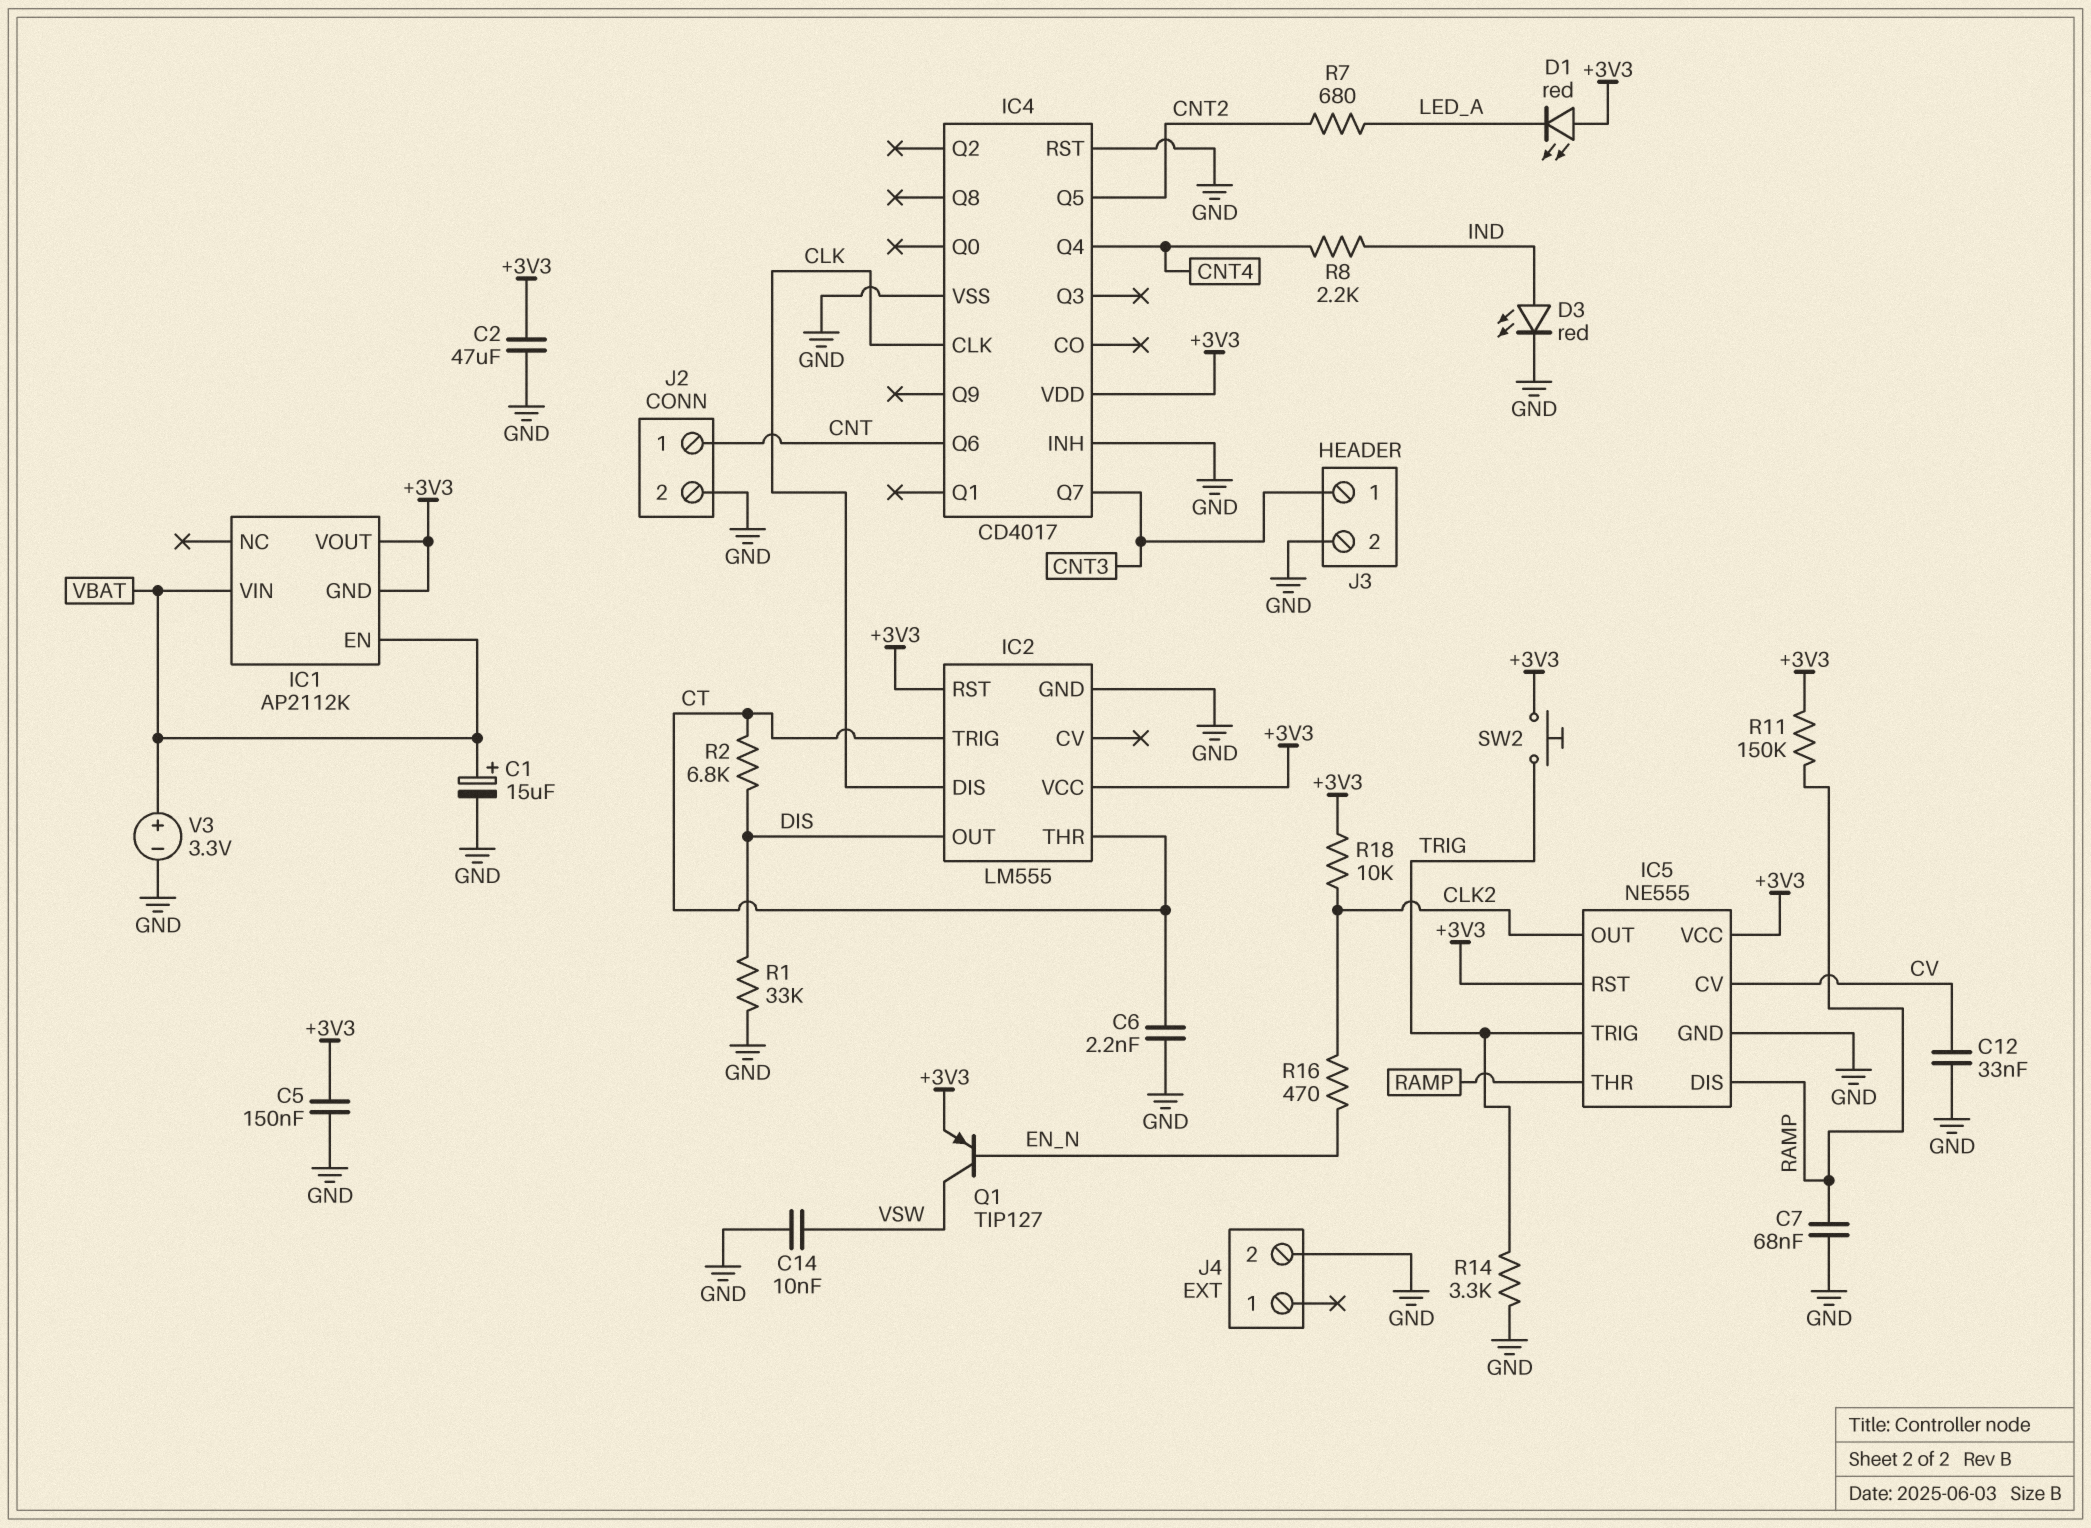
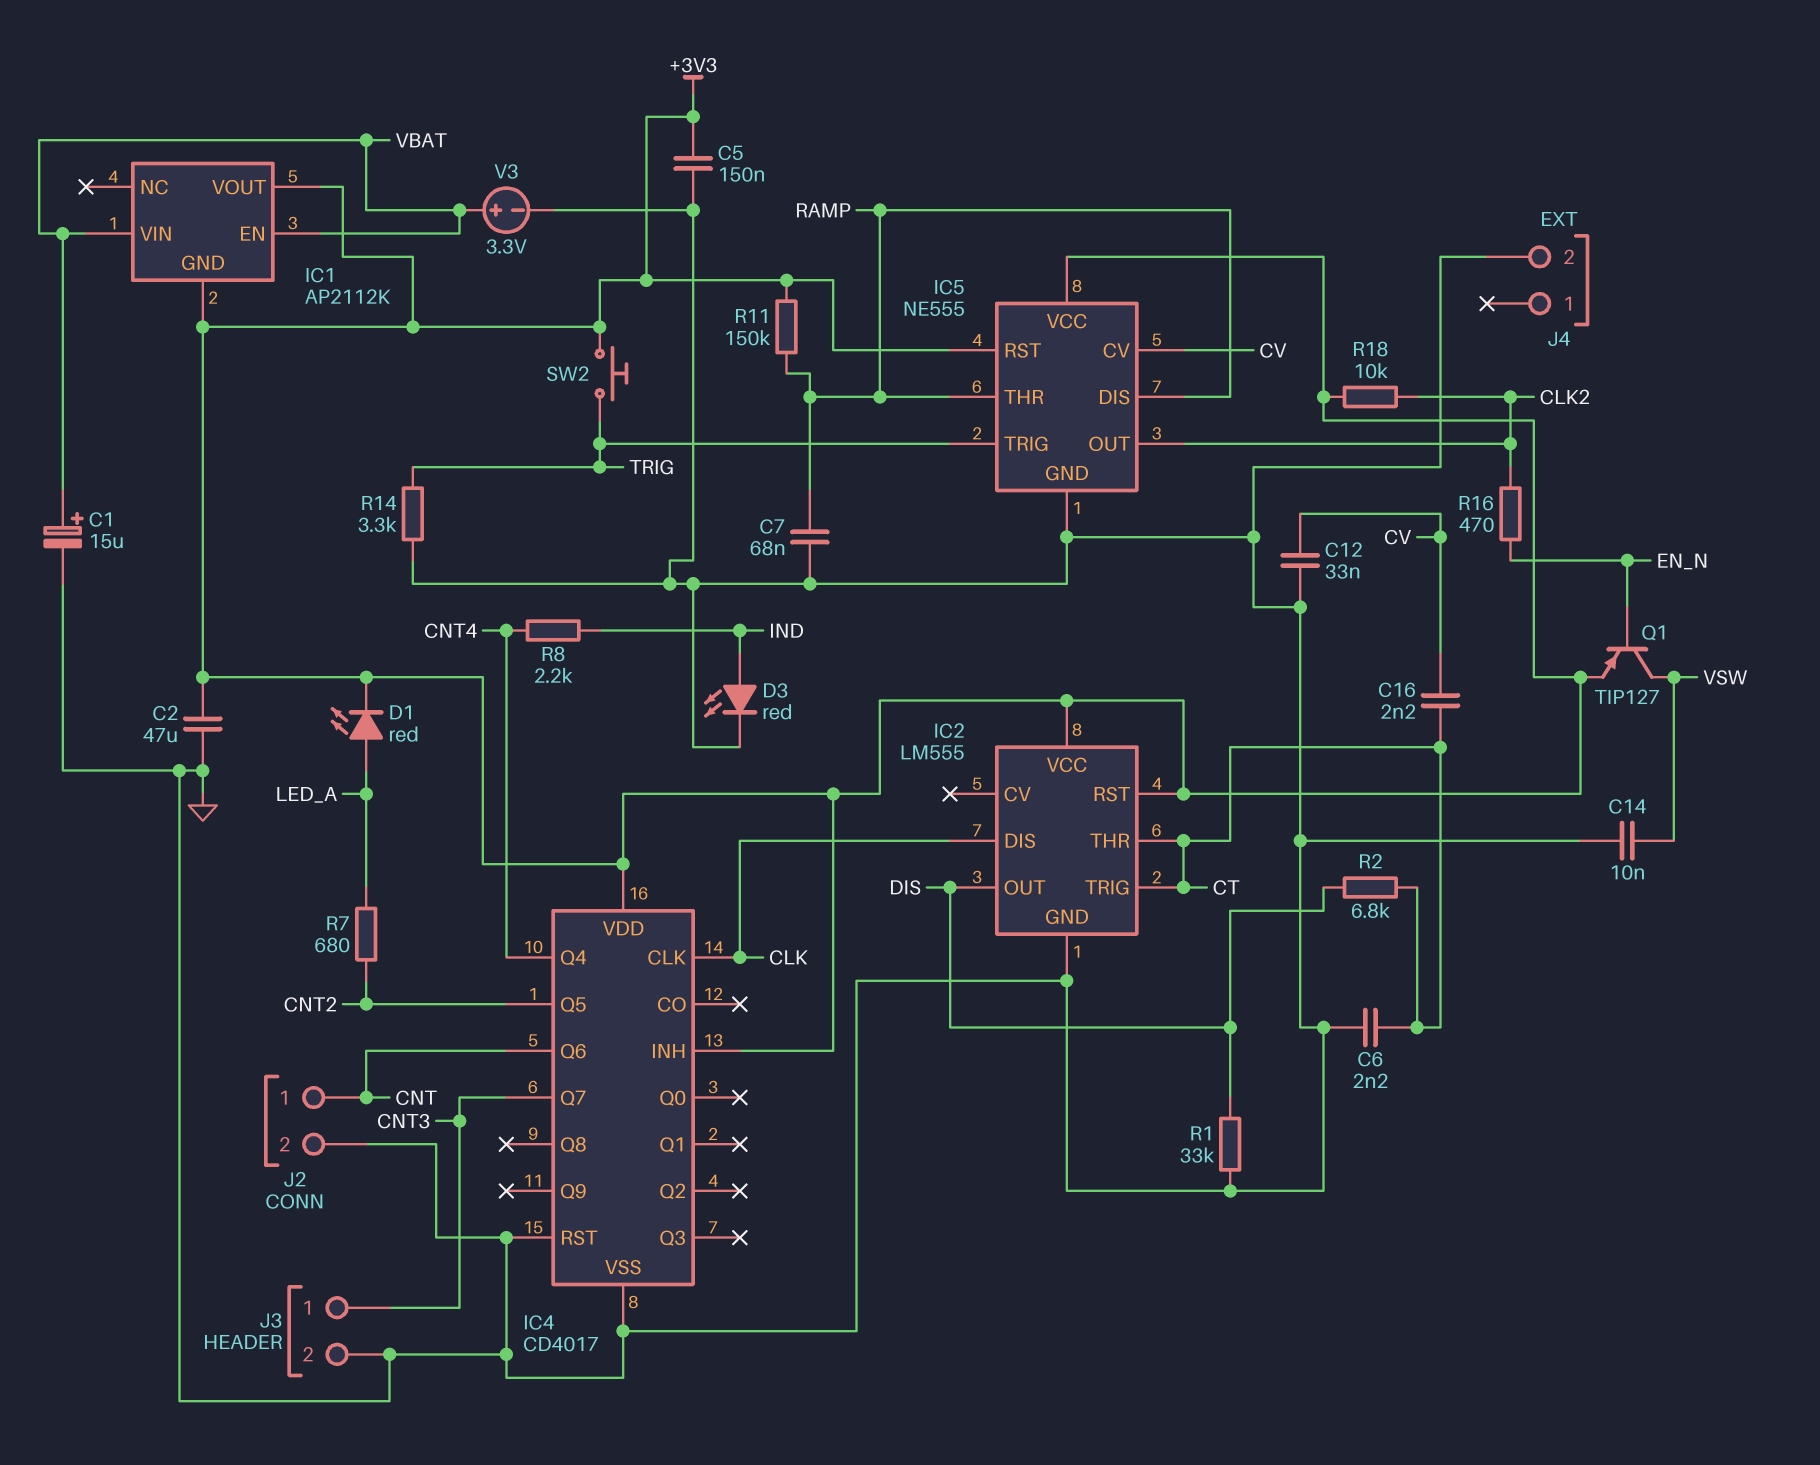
C16: none -> 2.2nF (CT, CV)
D1: LED red (A +3V3, K LED_A) -> LED red (A LED_A, K +3V3)
IC4 pin INH: GND -> +3V3

